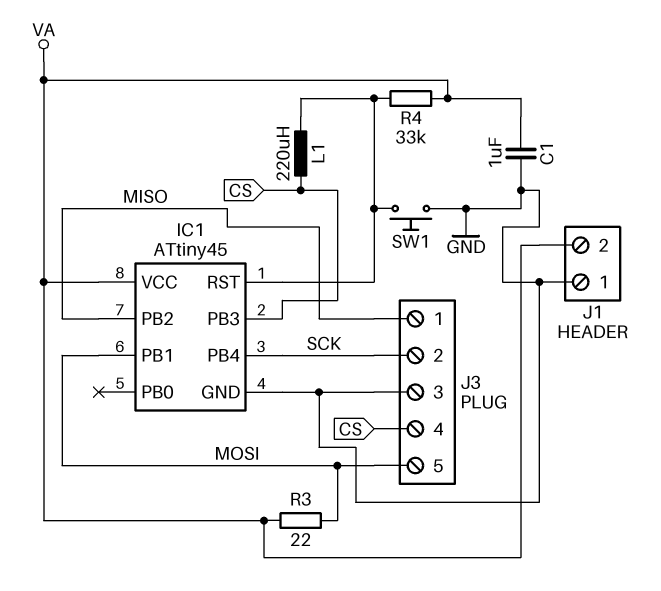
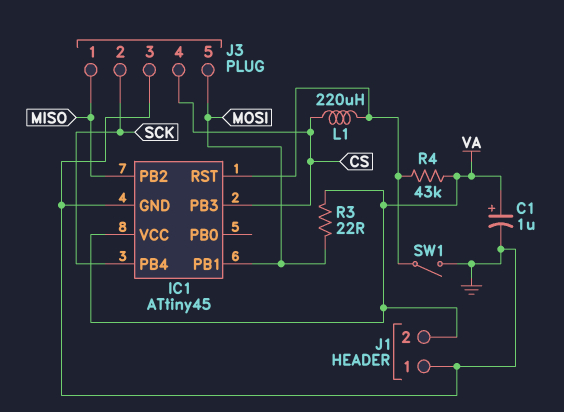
C1: 1uF (GND, VA) -> 1uF (plus VA, minus GND)
R4: 33k (IC1/RST, VA) -> 43k (IC1/RST, VA)
SW1: button (GND, IC1/RST) -> switch (GND, IC1/RST)

